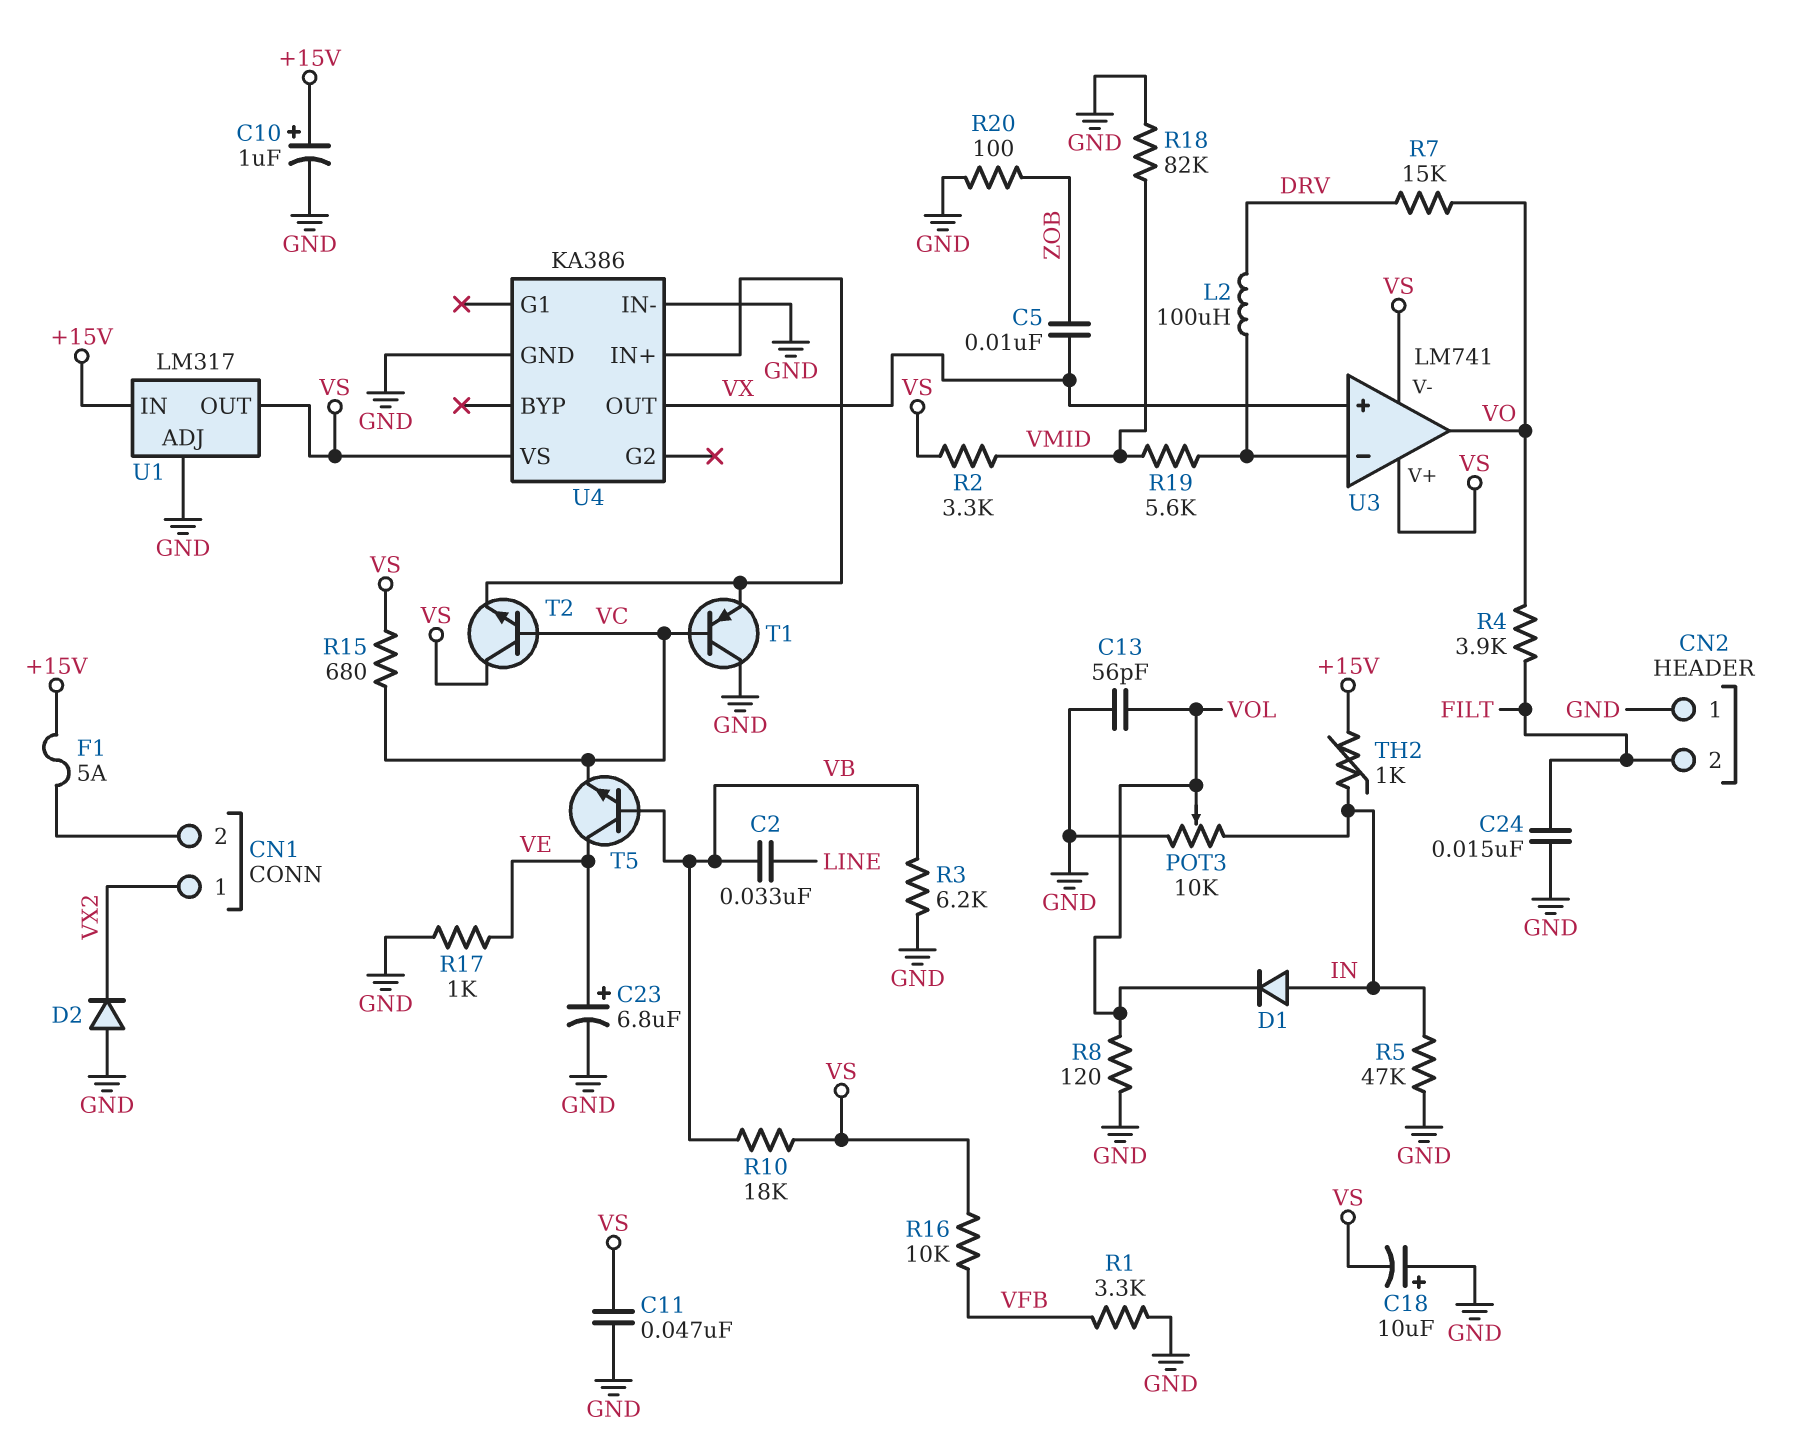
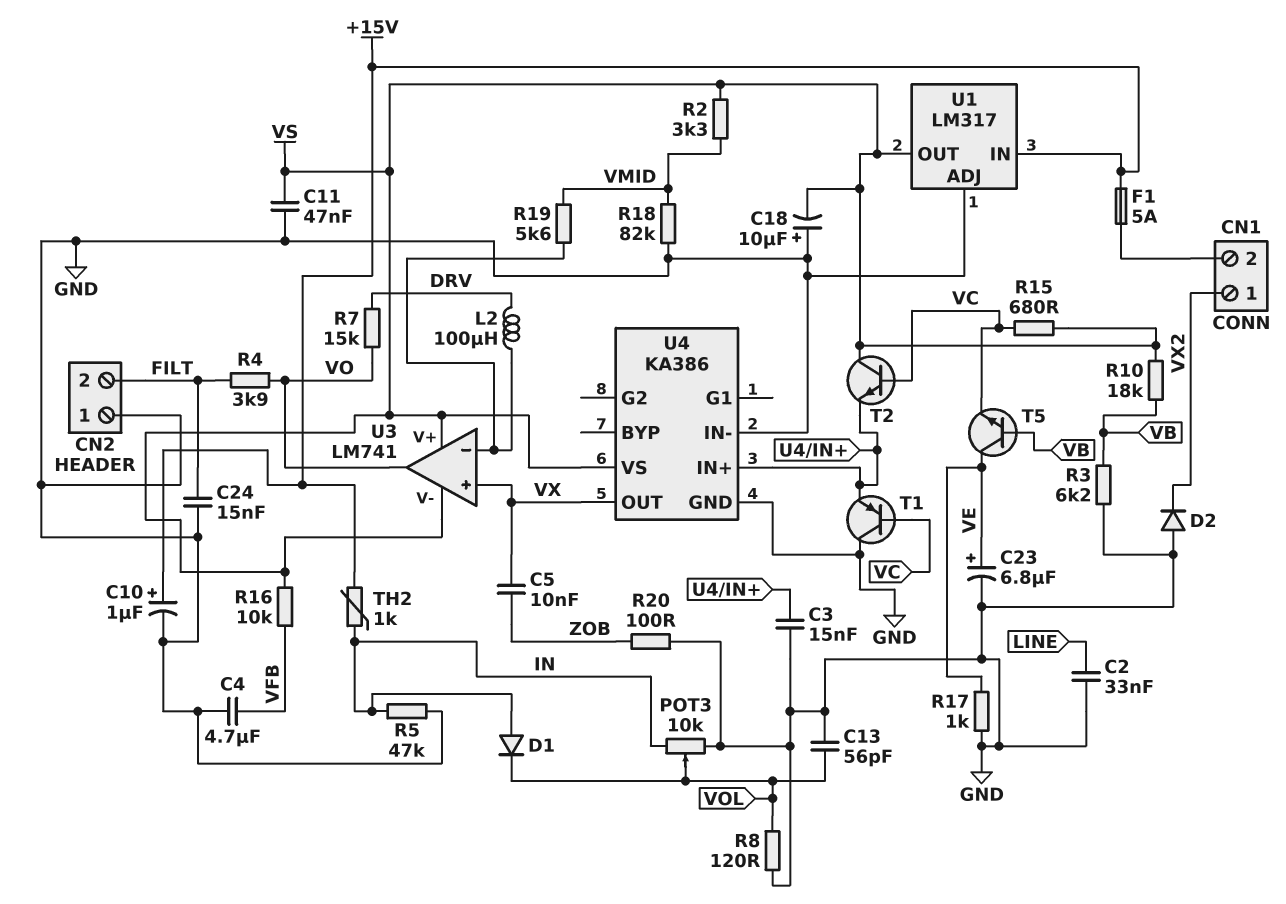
C2: 33nF (LINE, VB) -> 33nF (GND, LINE)
C3: none -> 15nF (GND, U4/IN+)
C4: none -> 4.7uF (GND, VFB)
R1: 3.3k (GND, VFB) -> none

